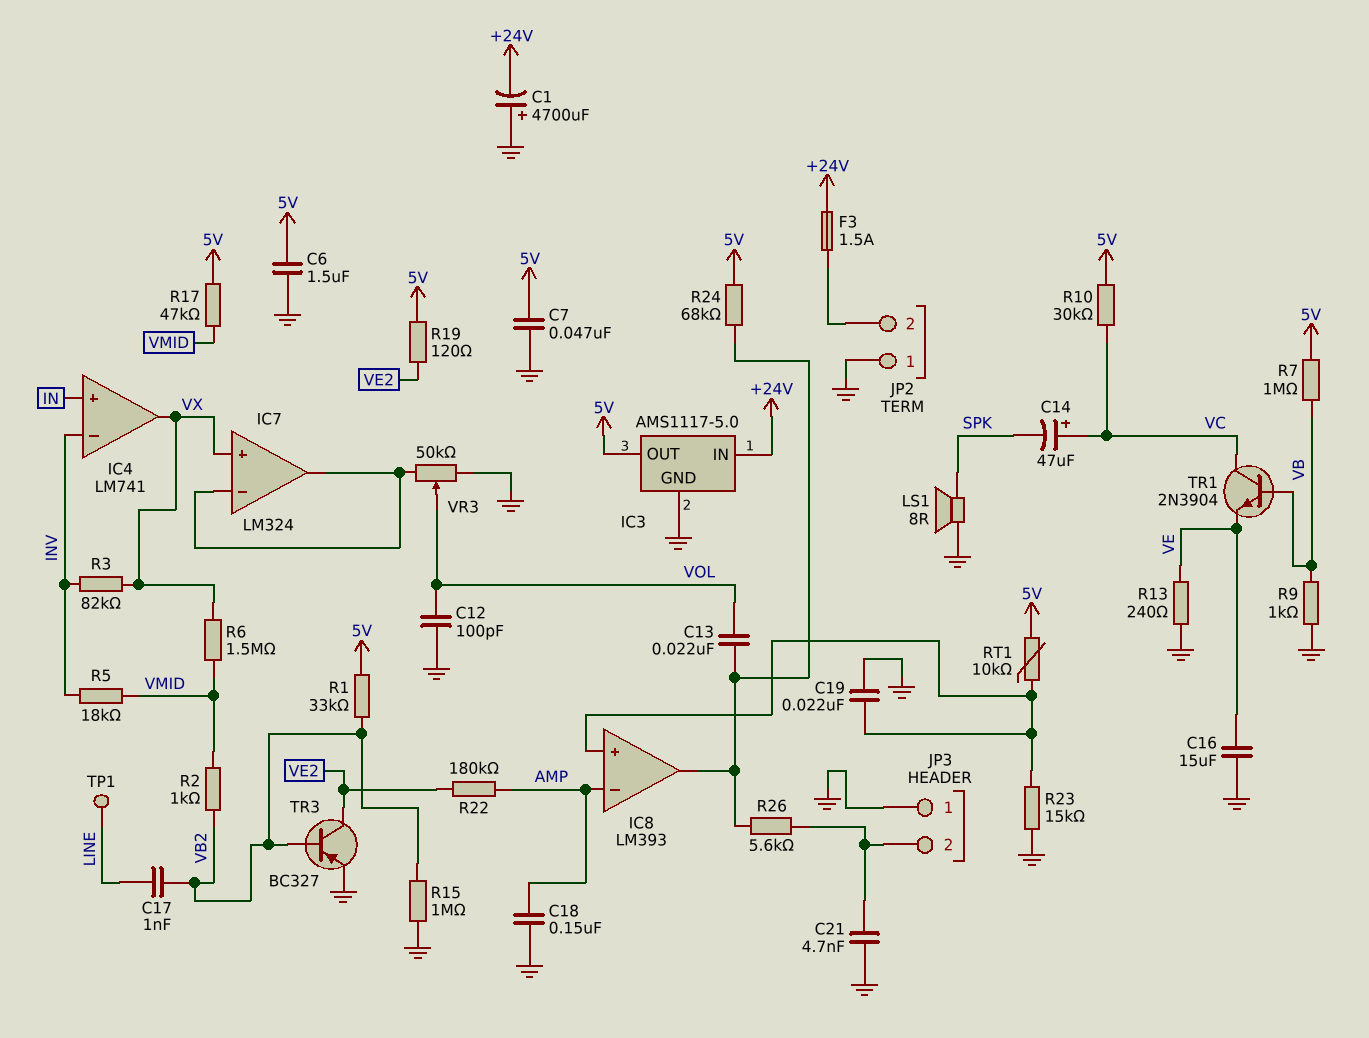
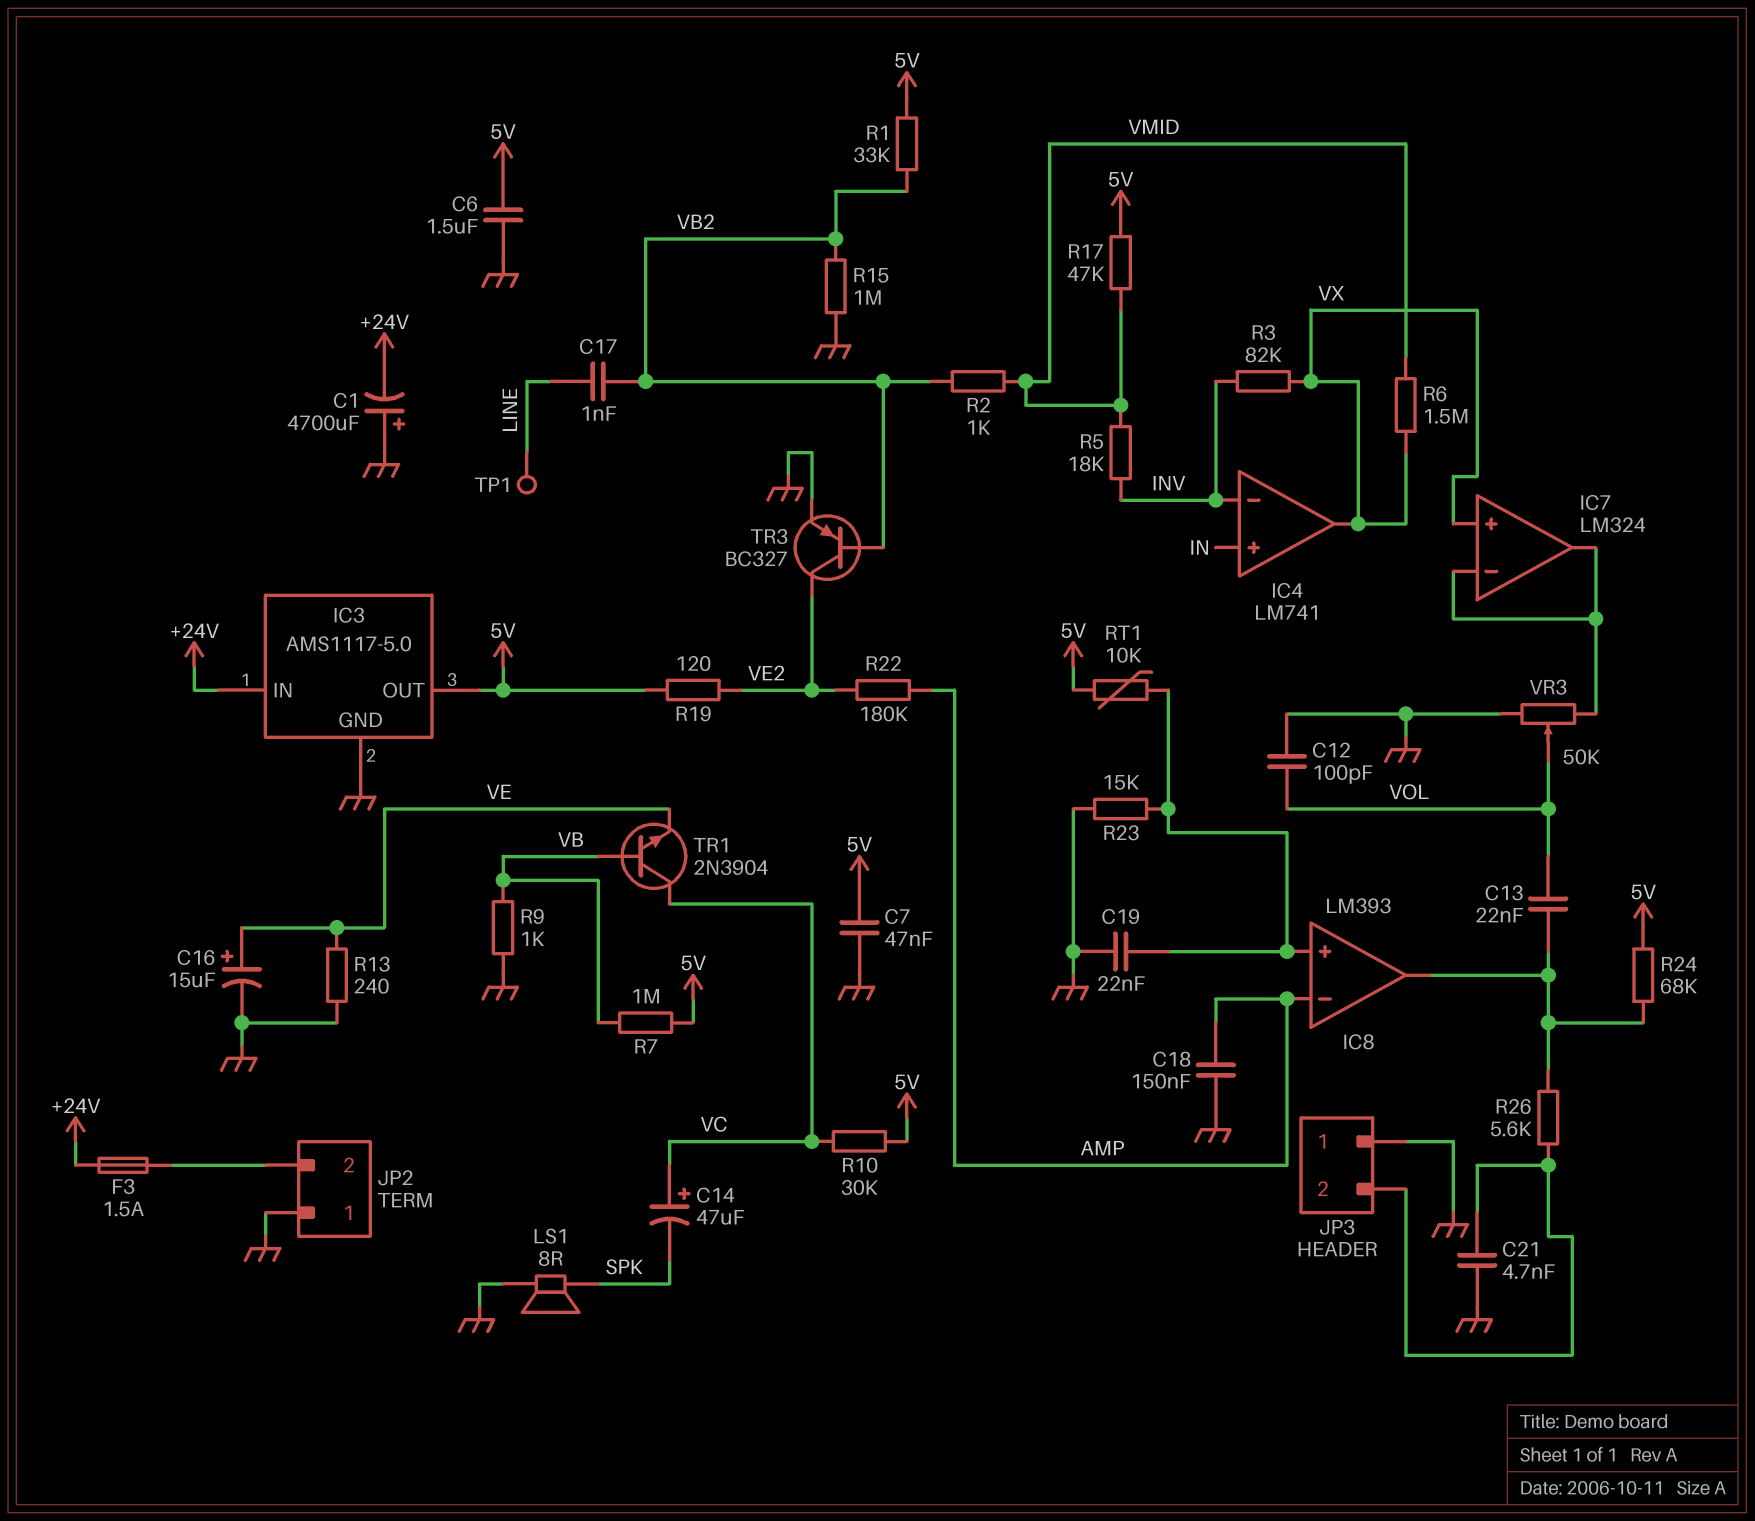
C16: 15uF (GND, VE) -> 15uF (plus VE, minus GND)

